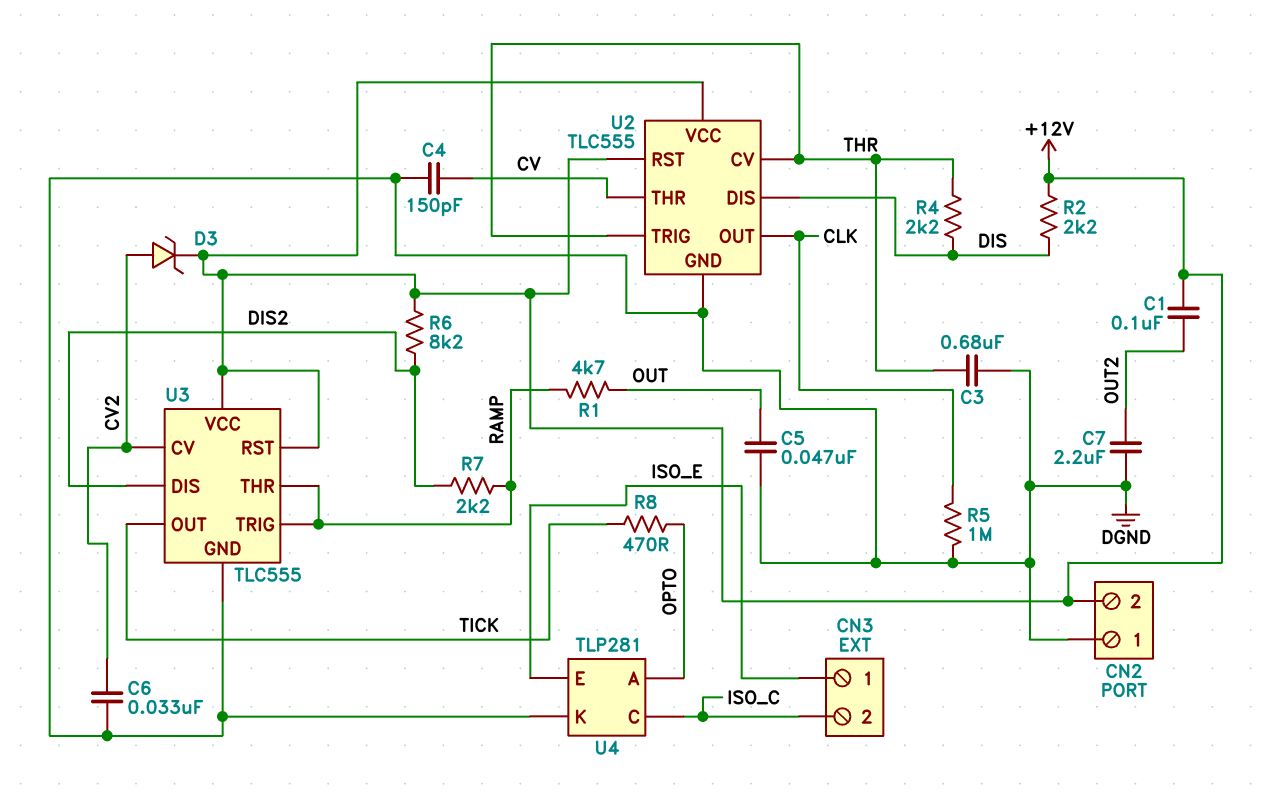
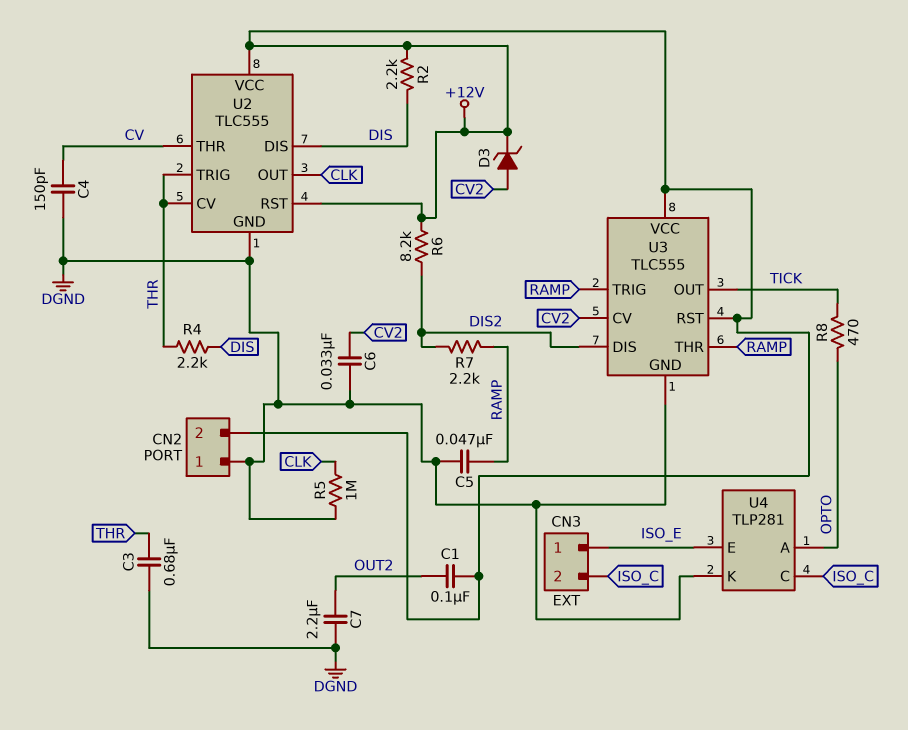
C5: 47nF (DGND, OUT) -> 47nF (DGND, RAMP)
R1: 4.7k (OUT, RAMP) -> none

